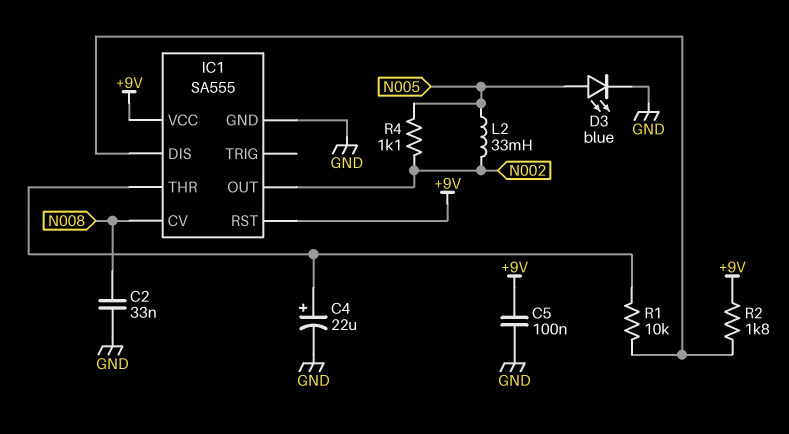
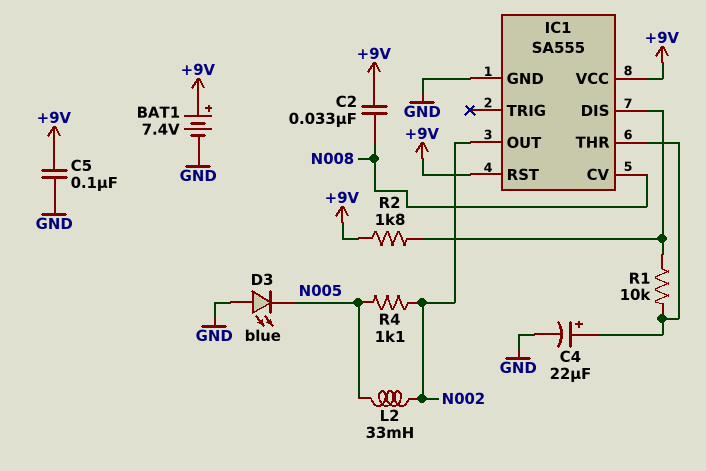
BAT1: none -> 7.4V (plus +9V, minus GND)
C2: 33nF (GND, N008) -> 33nF (+9V, N008)
D3: LED blue (A N005, K GND) -> LED blue (A GND, K N005)

